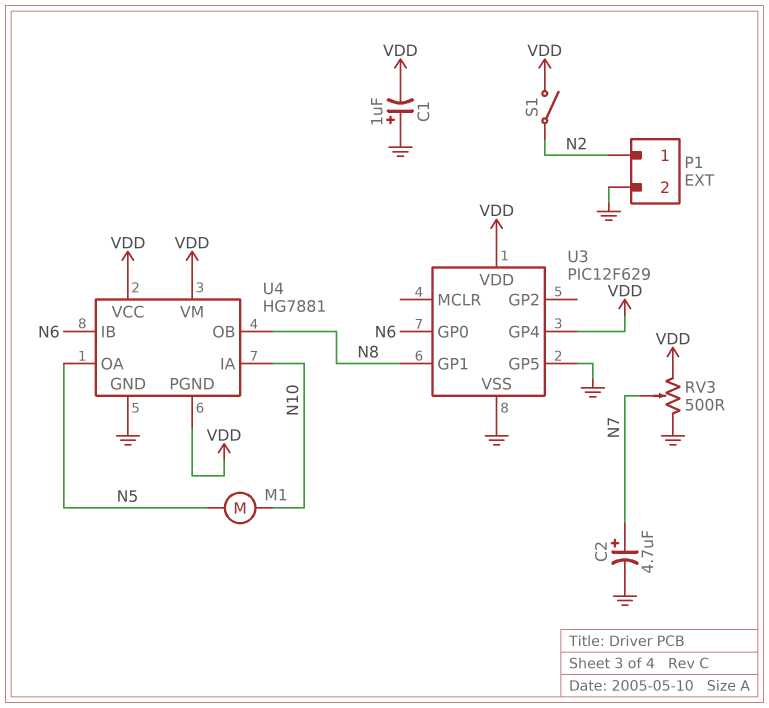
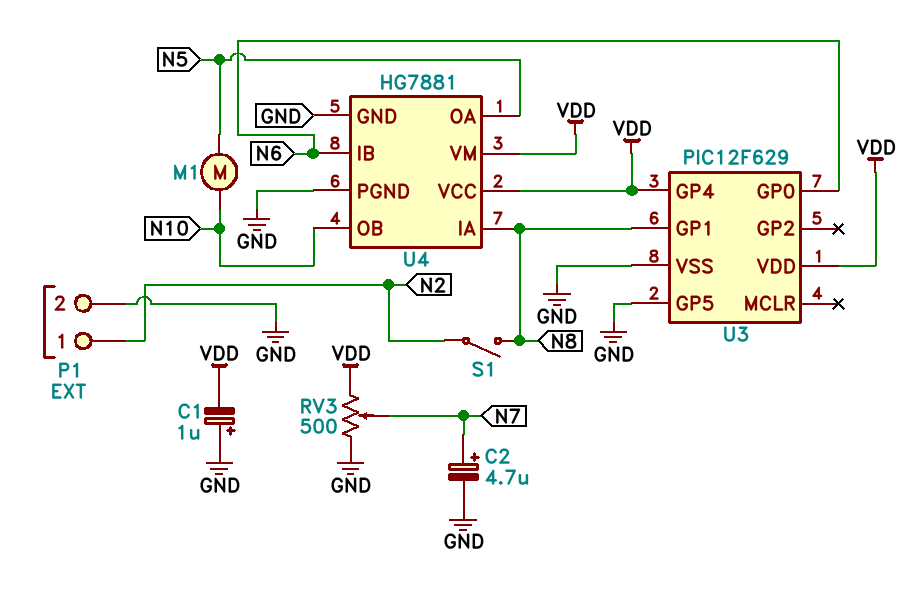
S1: switch (N2, VDD) -> switch (N2, N8)
U4 pin IA: N10 -> N8
U4 pin OB: N8 -> N10
U4 pin PGND: VDD -> GND

